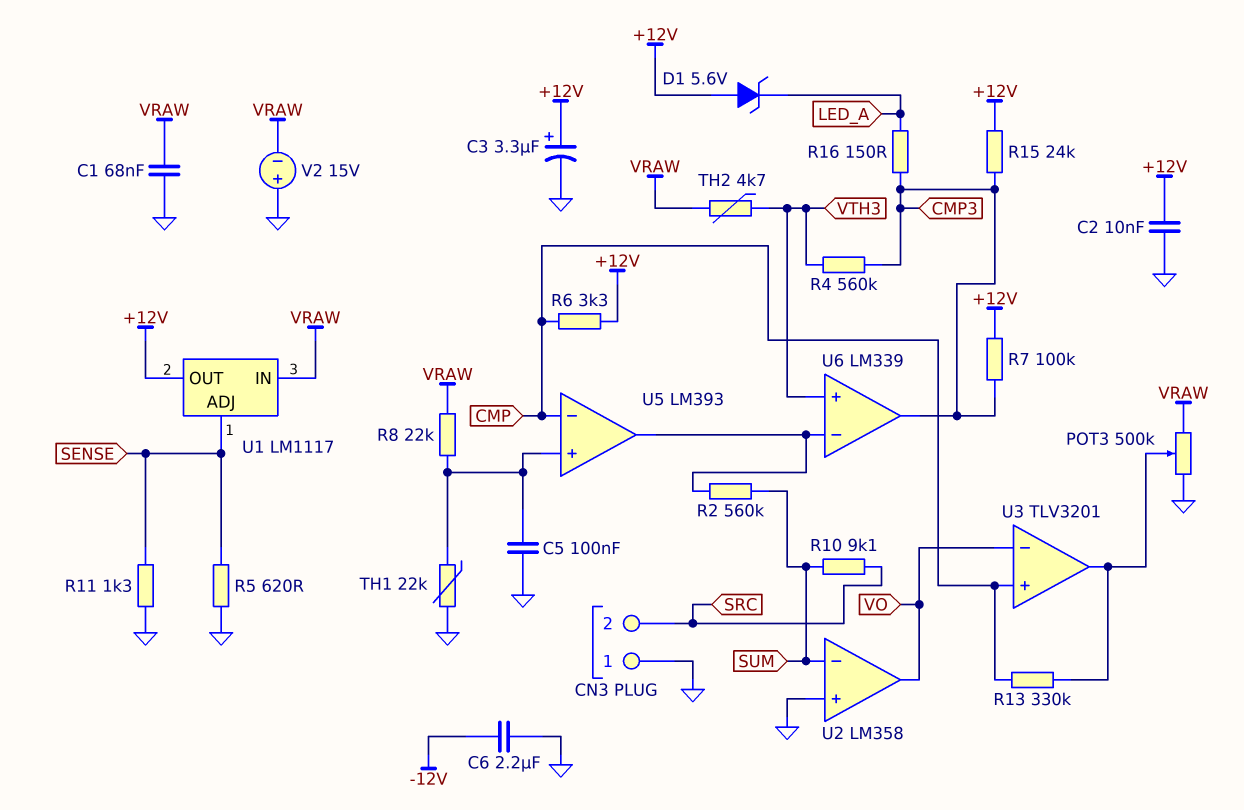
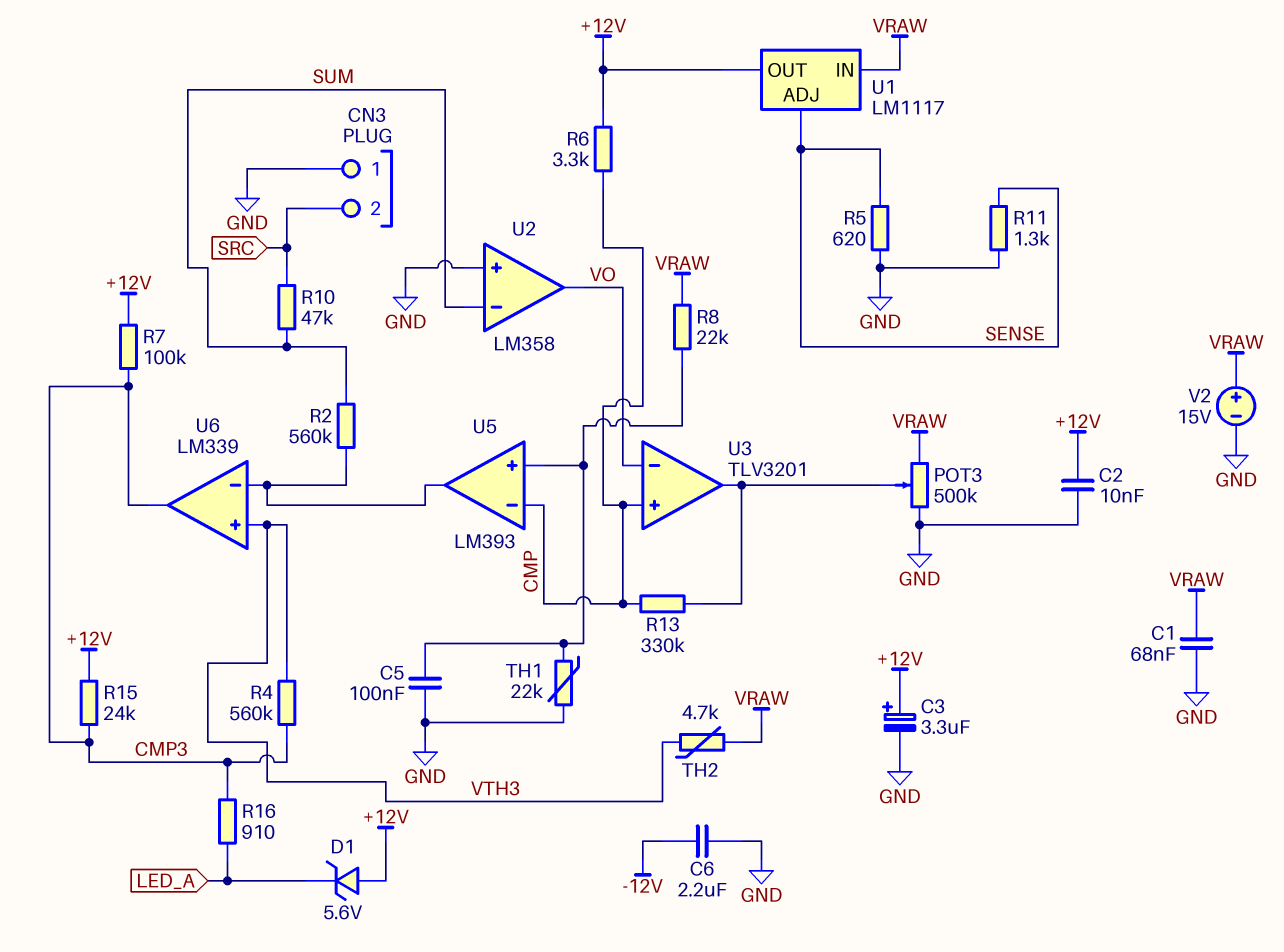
R10: 9.1k (SRC, SUM) -> 47k (SRC, SUM)
R16: 150 (CMP3, LED_A) -> 910 (CMP3, LED_A)
V2: 15V (plus GND, minus VRAW) -> 15V (plus VRAW, minus GND)

